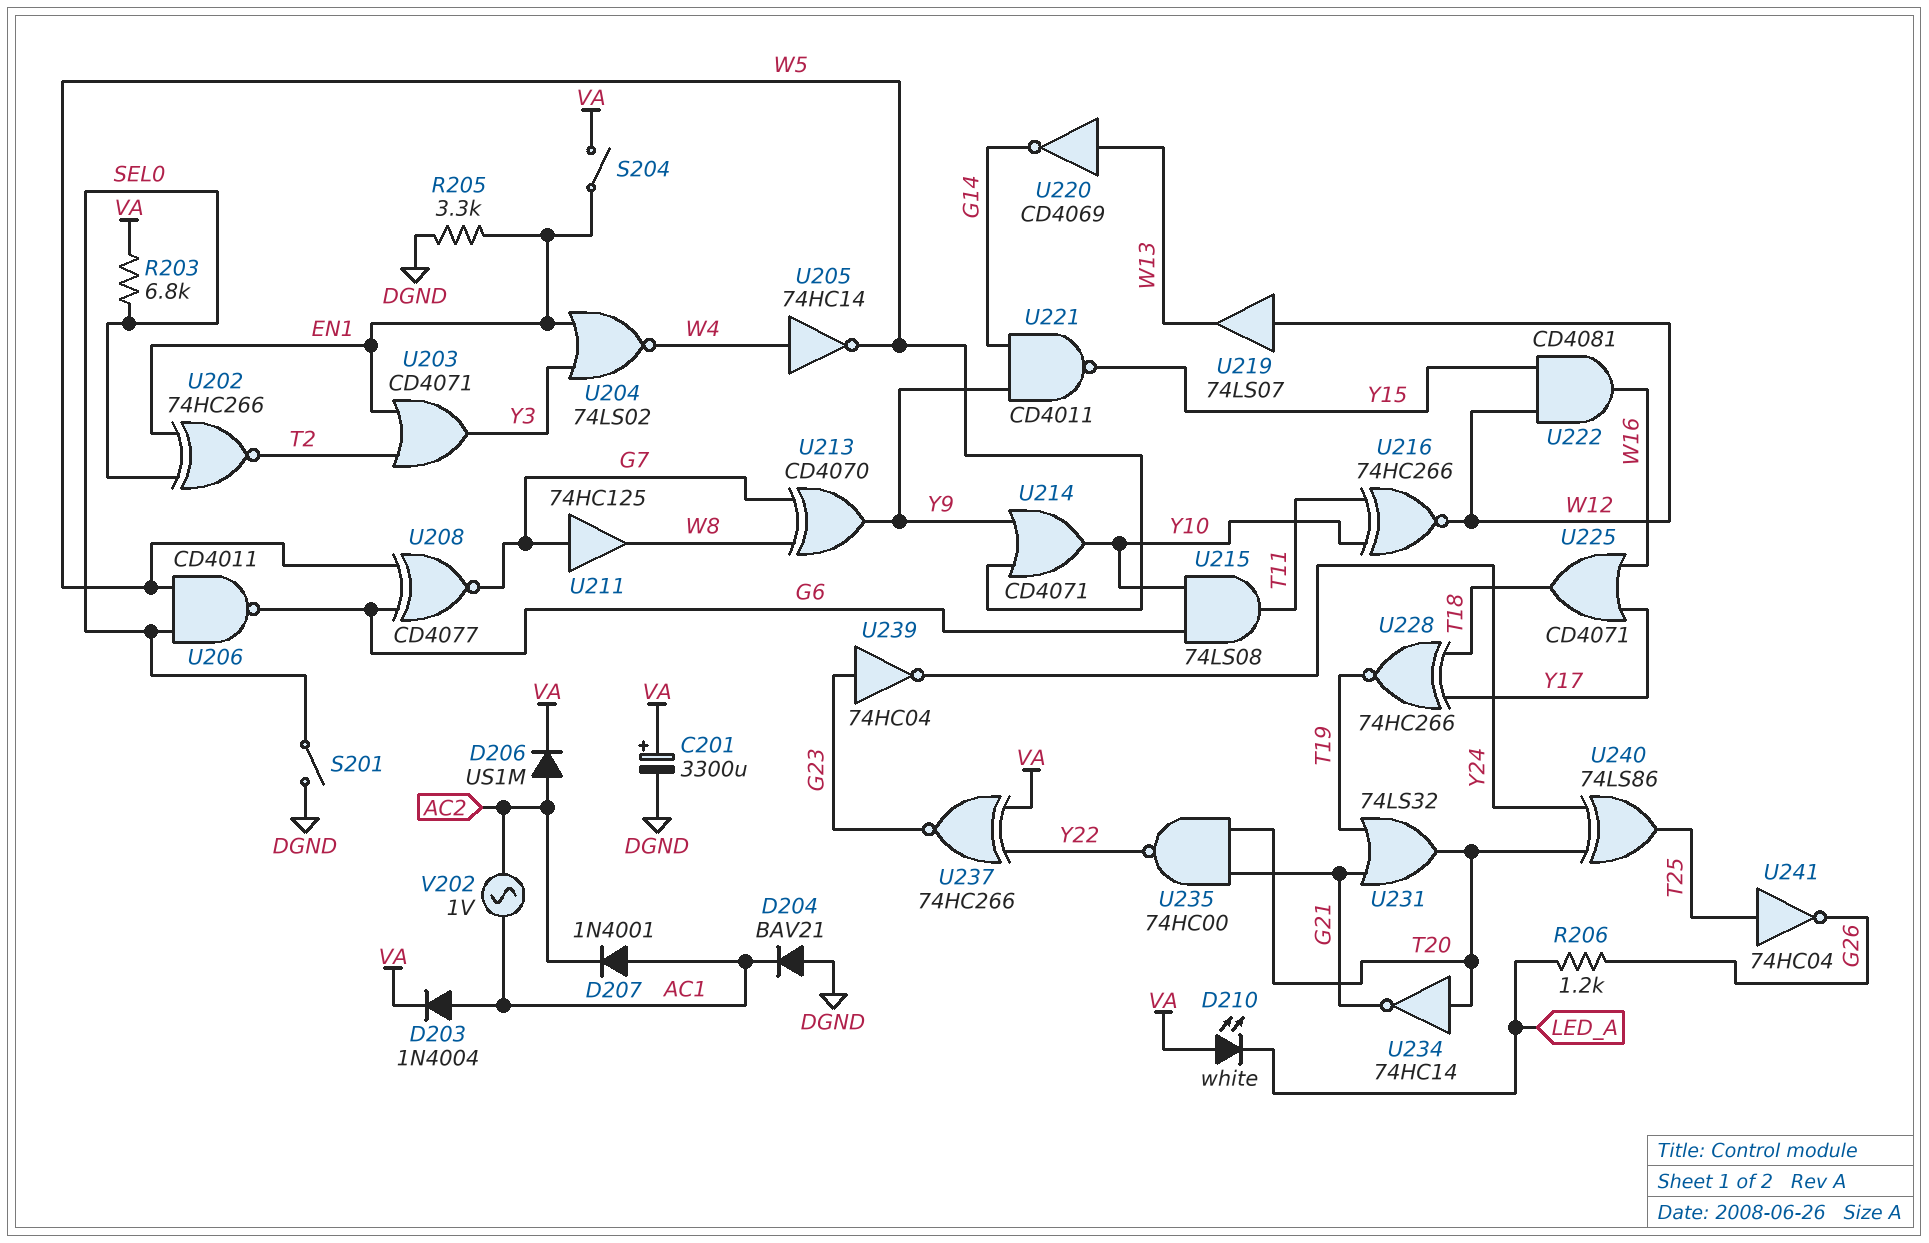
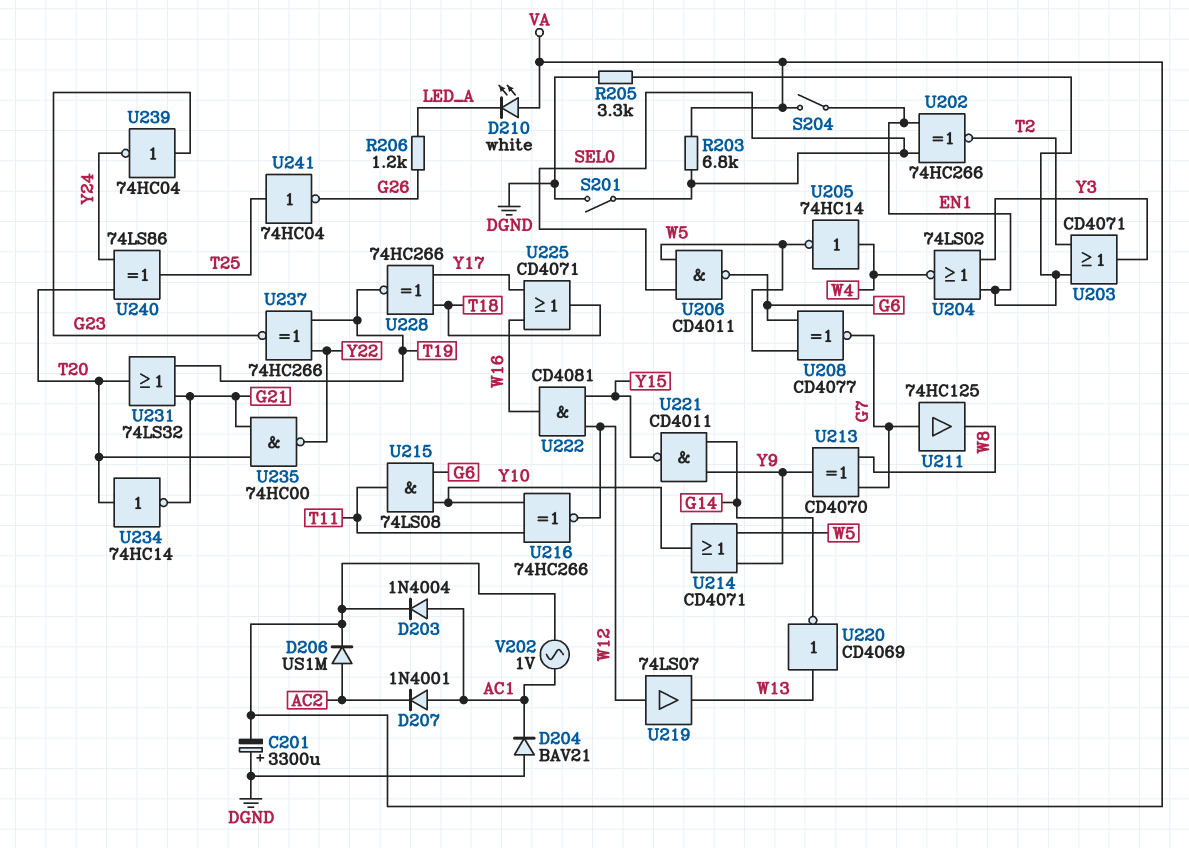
C201: 3300uF (plus VA, minus DGND) -> 3300uF (plus DGND, minus VA)
U237: XNOR 74HC266 (in VA, in Y22, out G23) -> XNOR 74HC266 (in T19, in Y22, out G23)
V202: AC 1V (AC1, AC2) -> AC 1V (AC1, VA)

